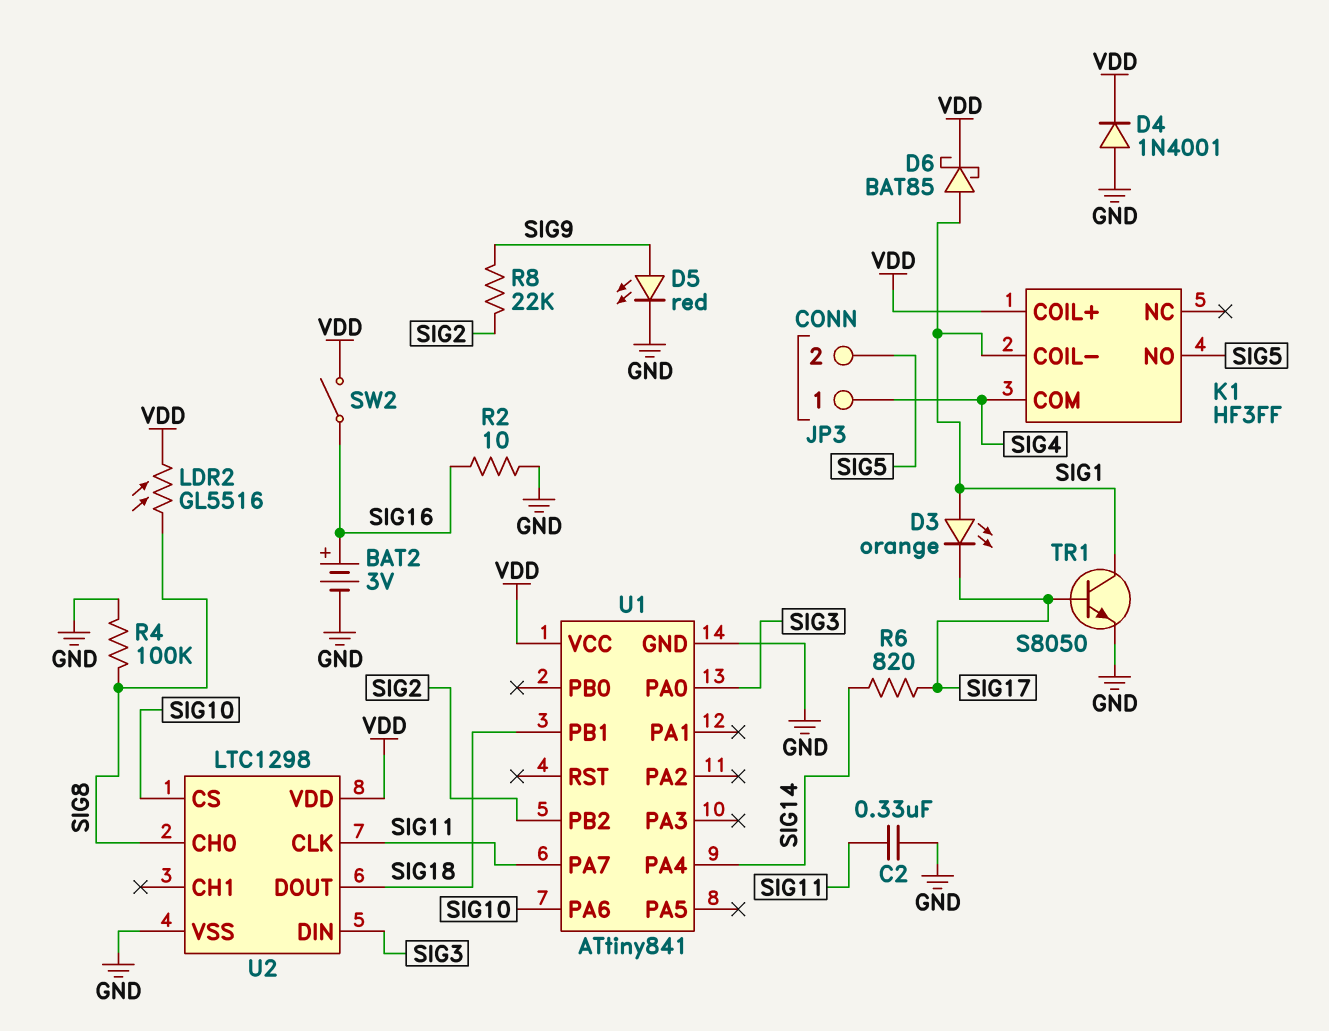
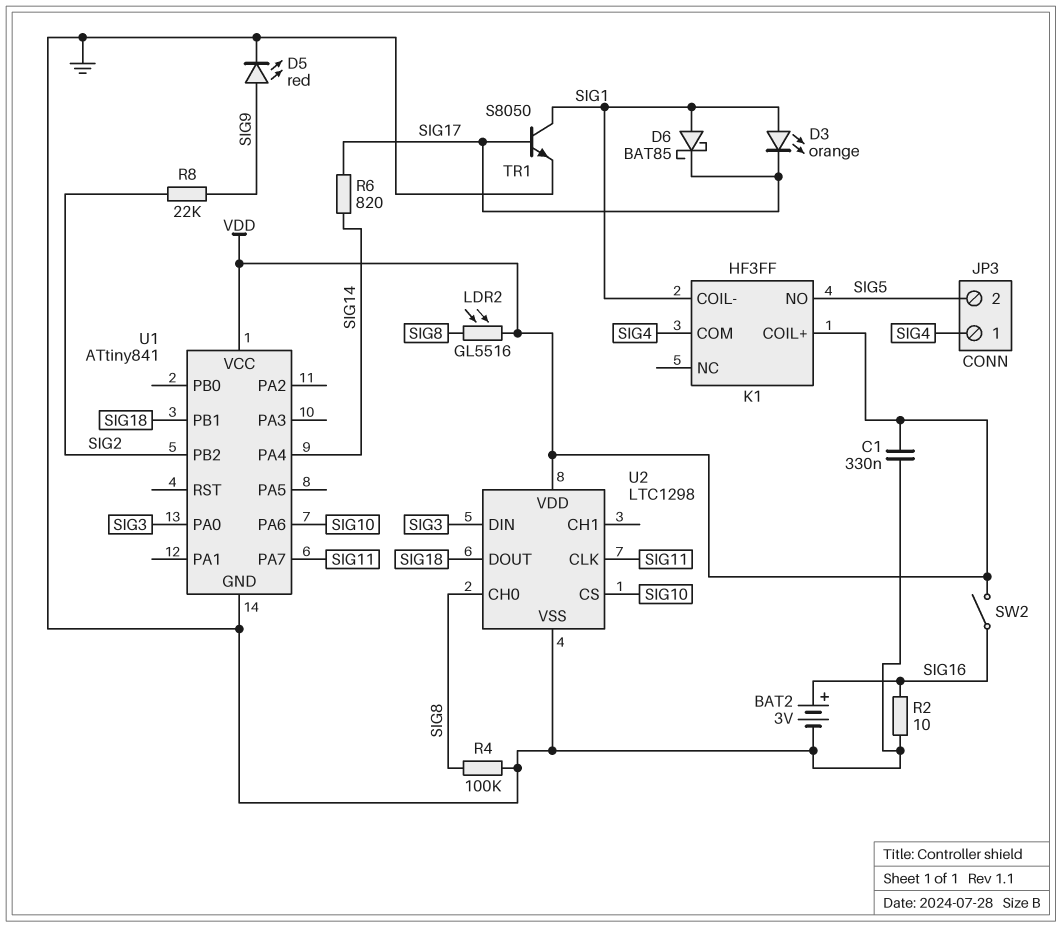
C1: none -> 330nF (GND, VDD)
C2: 330nF (GND, SIG11) -> none
D4: diode 1N4001 (A GND, K VDD) -> none
D6: schottky BAT85 (A SIG1, K VDD) -> schottky BAT85 (A SIG1, K SIG17)

